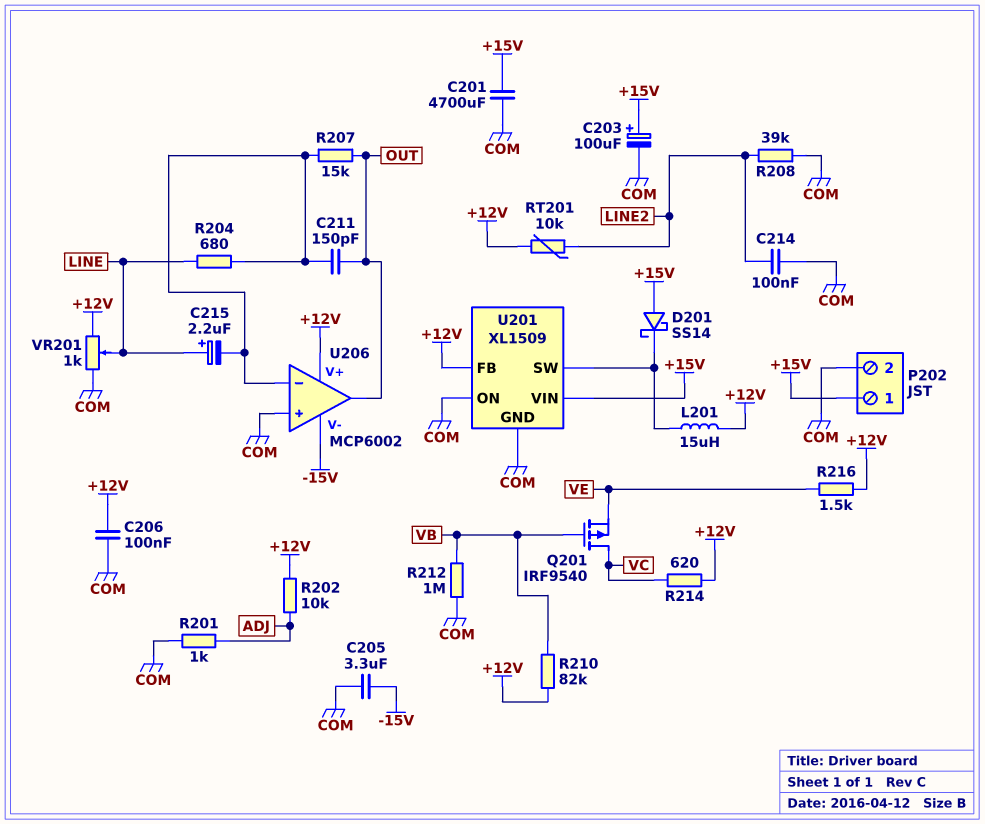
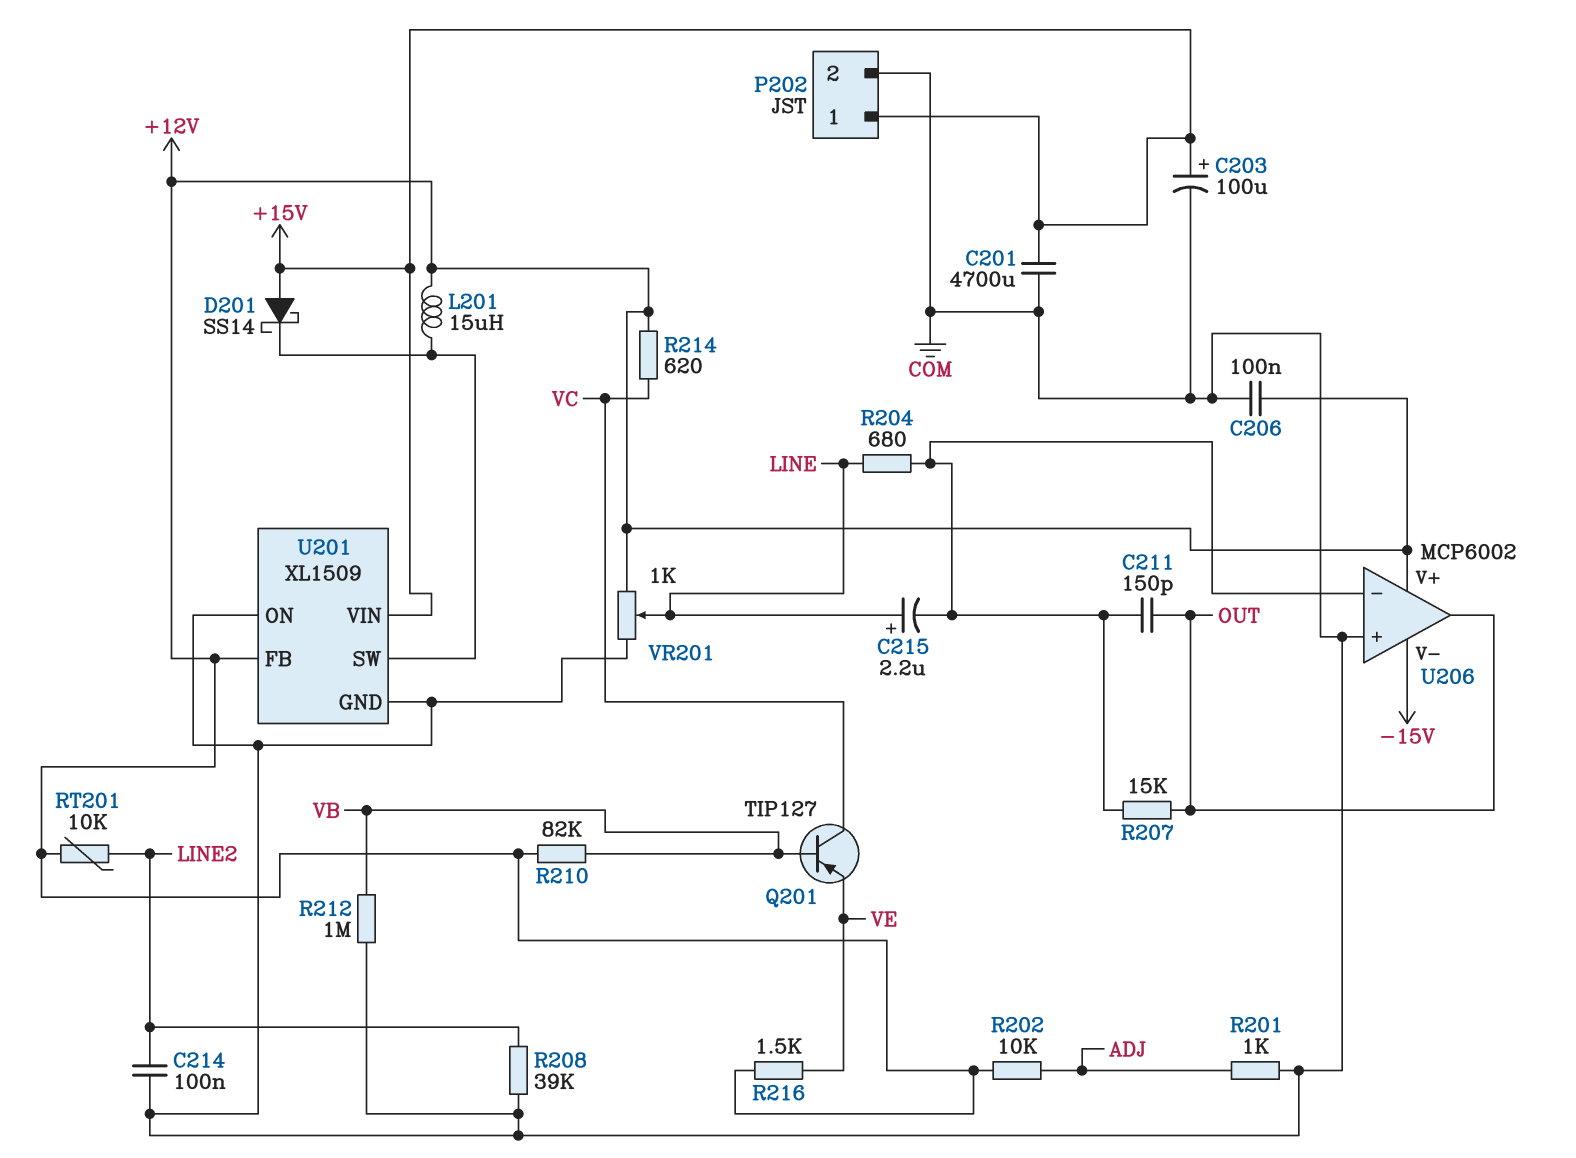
C205: 3.3uF (-15V, COM) -> none
Q201: PMOS IRF9540 (G VB, D VC, S VE) -> PNP TIP127 (B VB, C VC, E VE)

